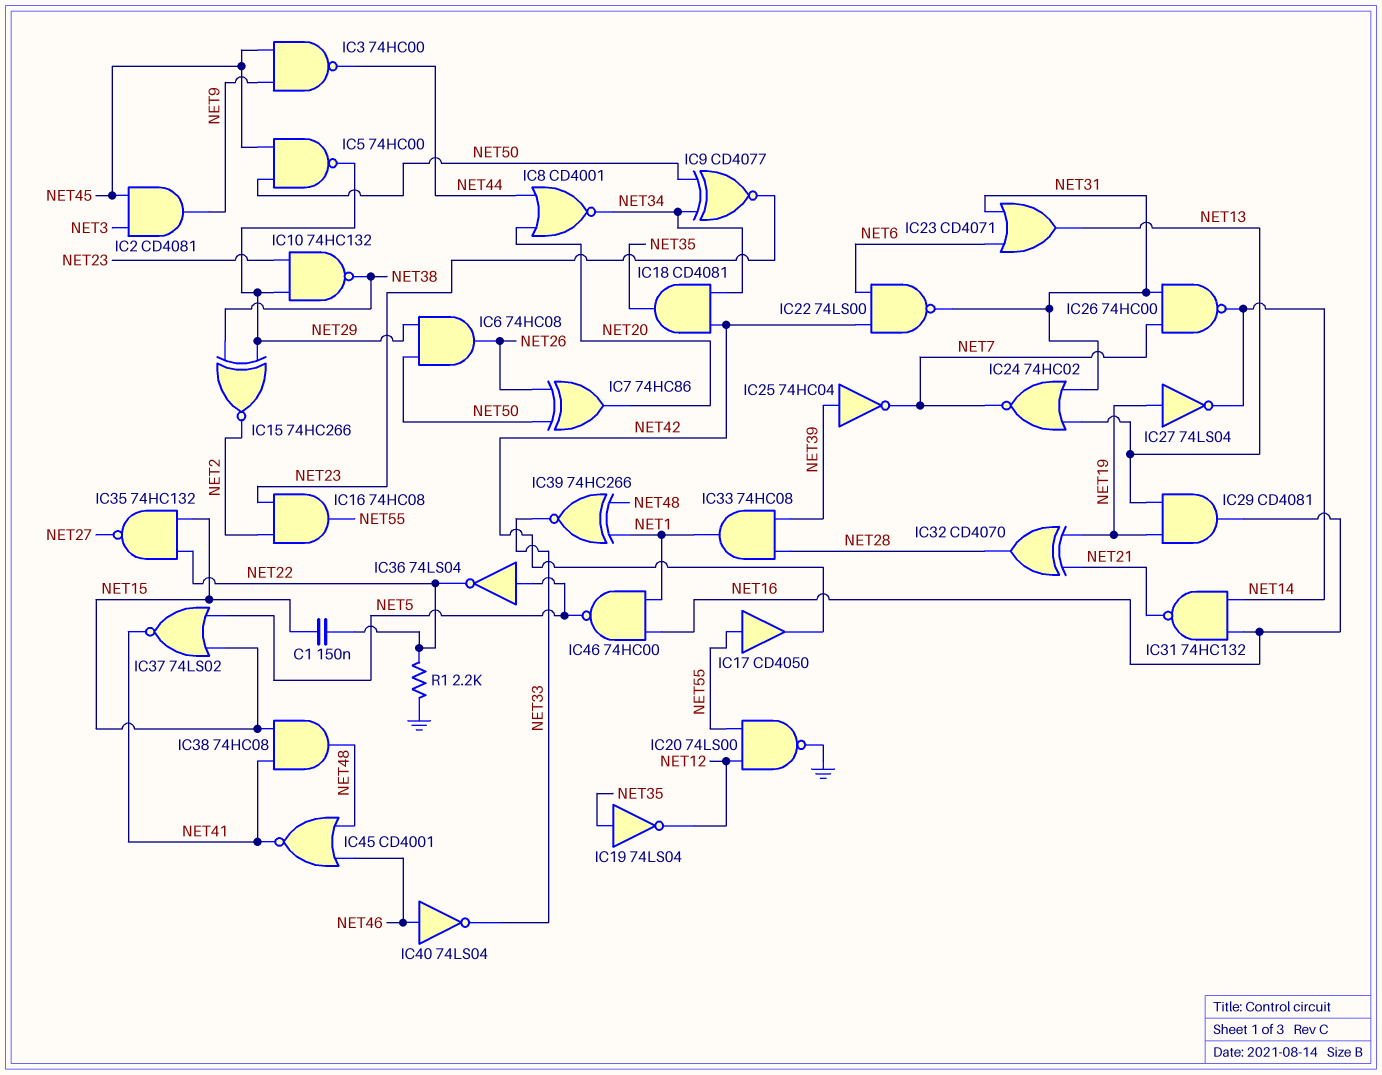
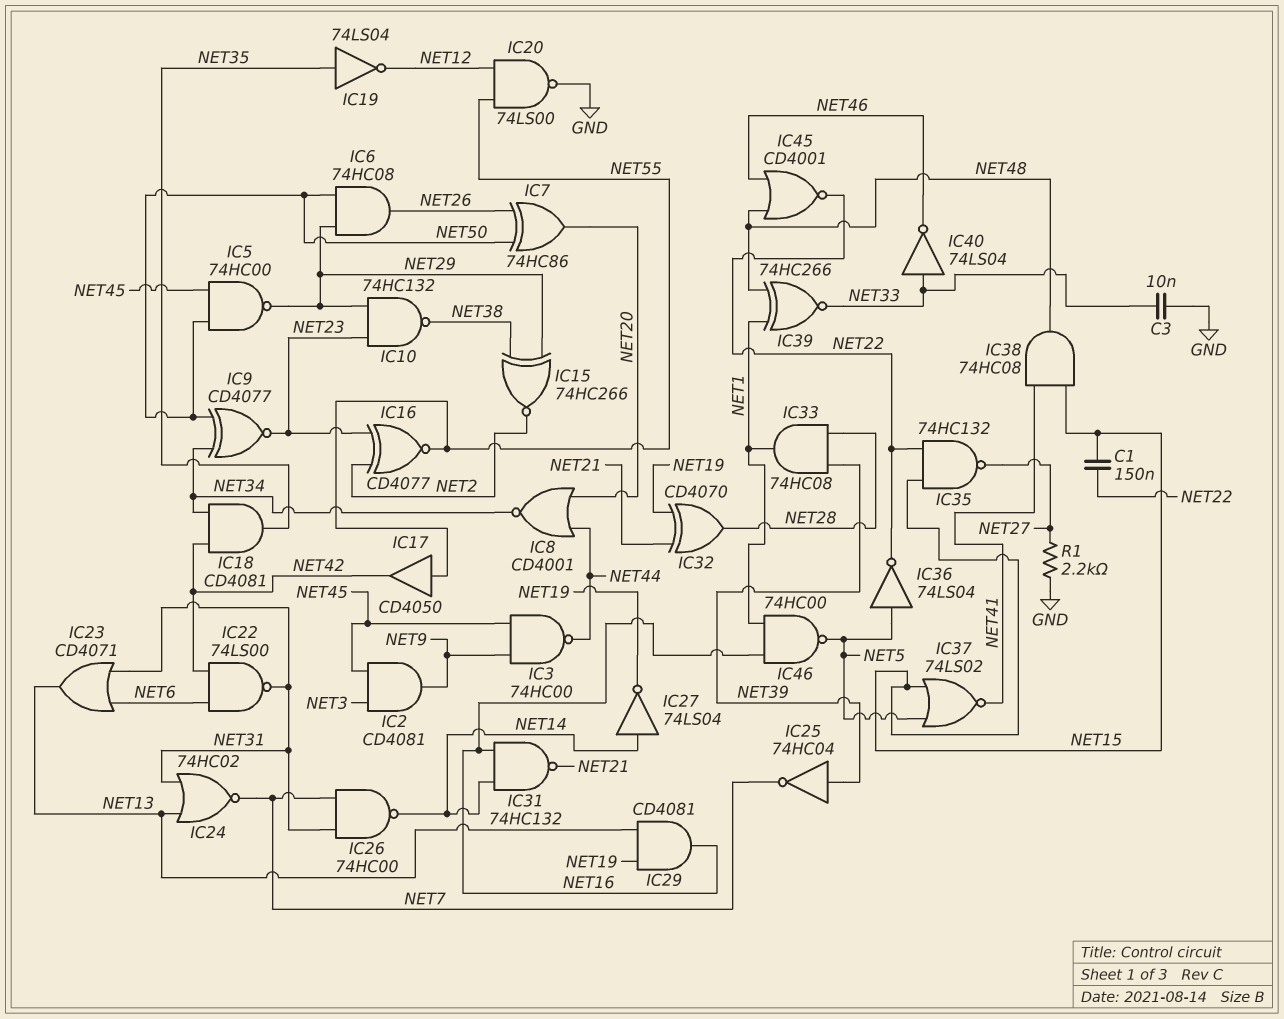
C3: none -> 10nF (GND, NET33)
IC16: AND 74HC08 (in NET2, in NET23, out NET55) -> XNOR CD4077 (in NET2, in NET23, out NET55)
IC27: NOT 74LS04 (in NET19, out NET14) -> NOT 74LS04 (in NET14, out NET19)
IC40: NOT 74LS04 (in NET46, out NET33) -> NOT 74LS04 (in NET33, out NET46)
IC45: NOR CD4001 (in NET46, in NET48, out NET41) -> NOR CD4001 (in NET46, in NET48, out NET22)
R1: 2.2k (GND, NET22) -> 2.2k (GND, NET27)

